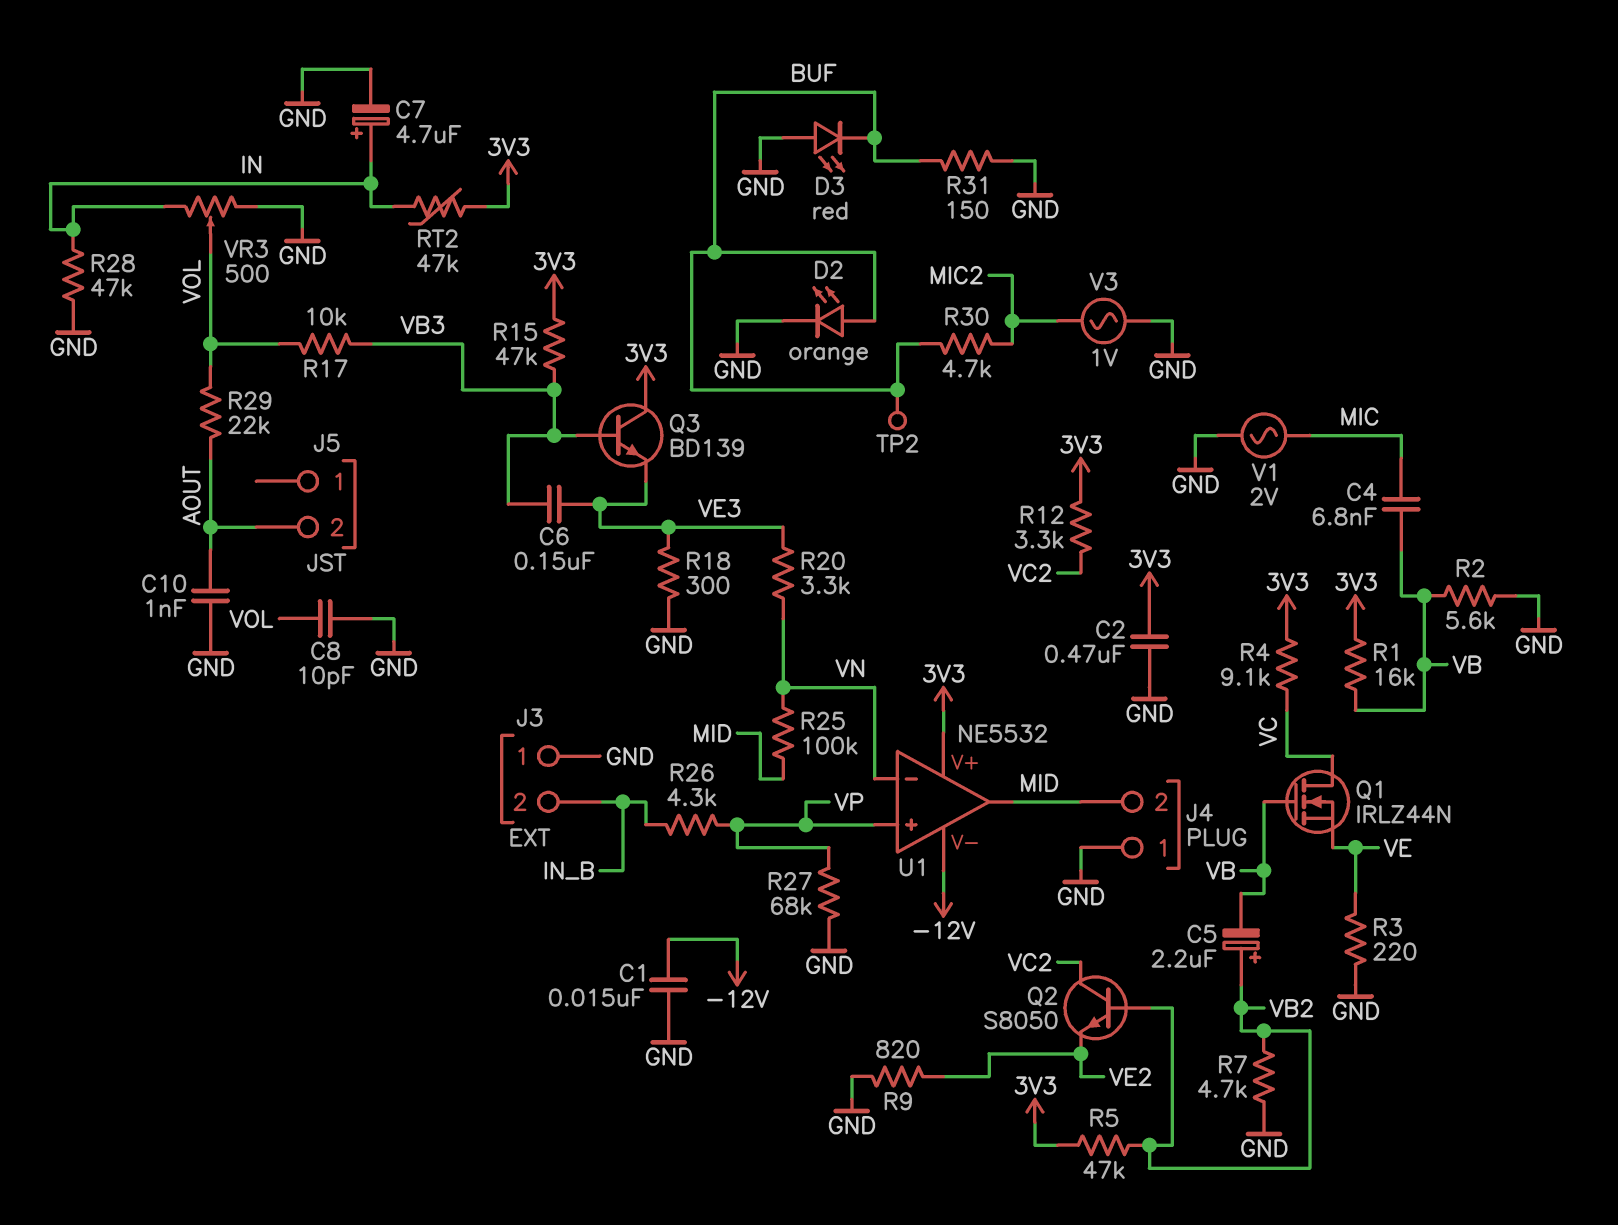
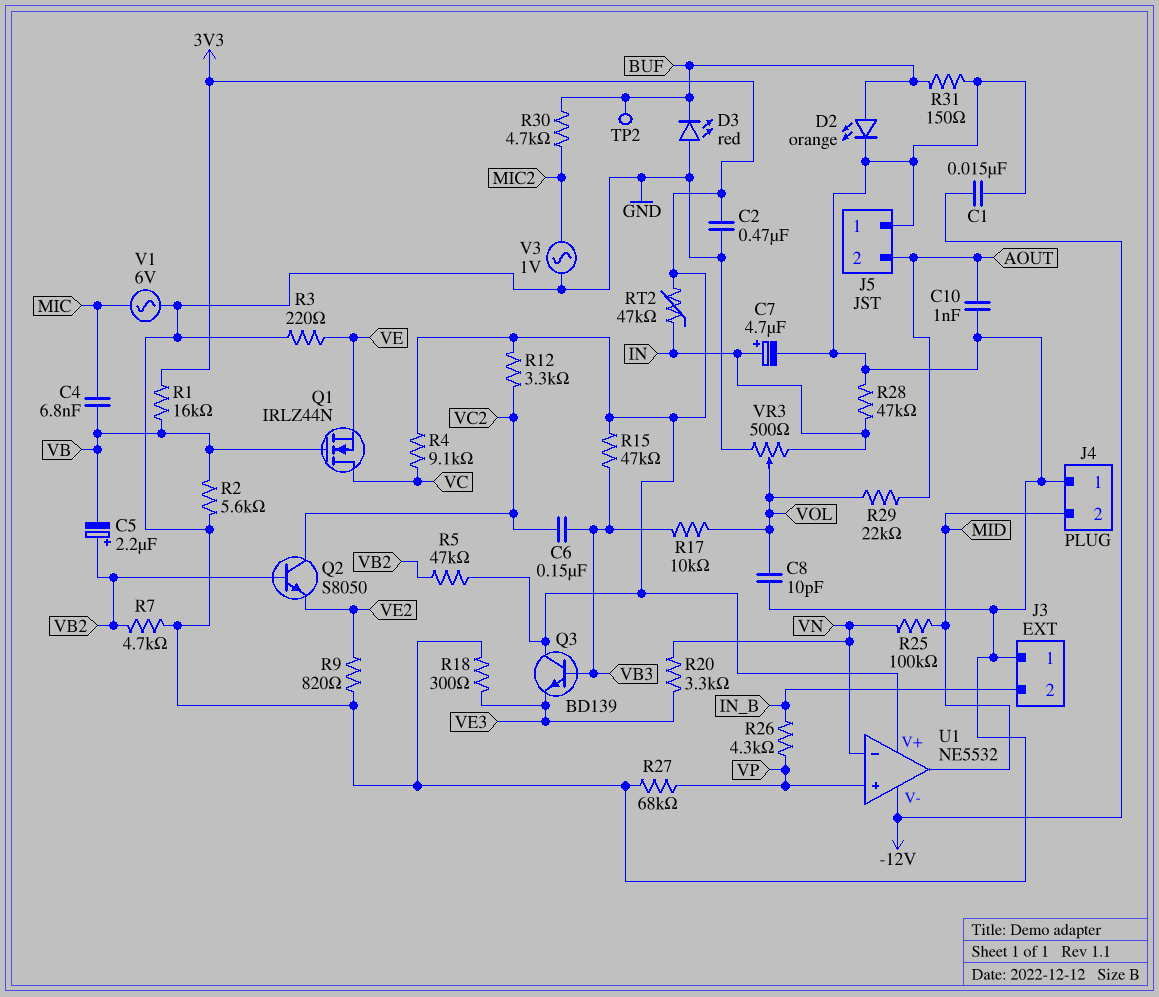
C6: 150nF (VB3, VE3) -> 150nF (VB3, VC2)
J5 pin 1: none -> GND
V1: AC 2V (GND, MIC) -> AC 6V (GND, MIC)

